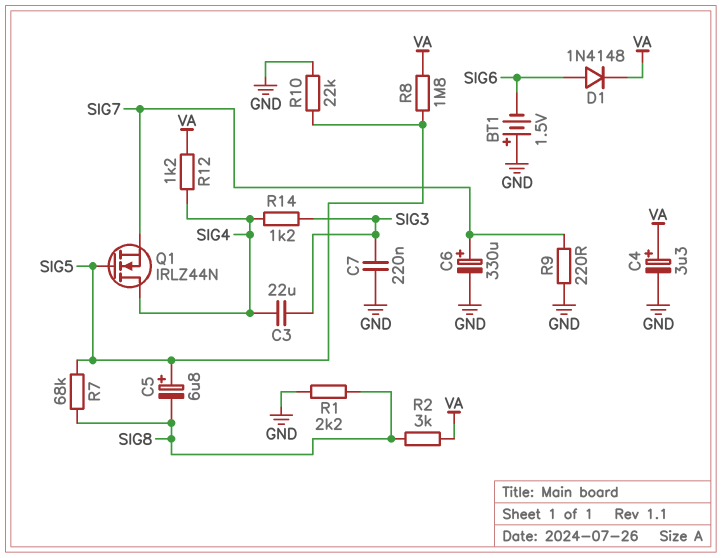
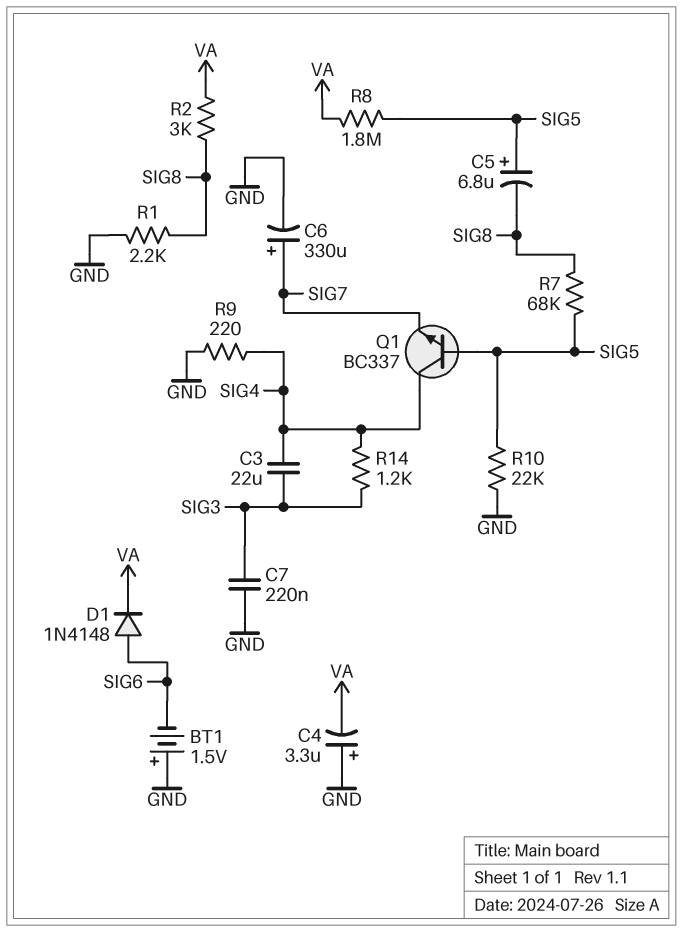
C4: 3.3uF (plus VA, minus GND) -> 3.3uF (plus GND, minus VA)
Q1: NMOS IRLZ44N (G SIG5, D SIG4, S SIG7) -> NPN BC337 (B SIG5, C SIG4, E SIG7)
R9: 220 (GND, SIG7) -> 220 (GND, SIG4)
R12: 1.2k (SIG4, VA) -> none

